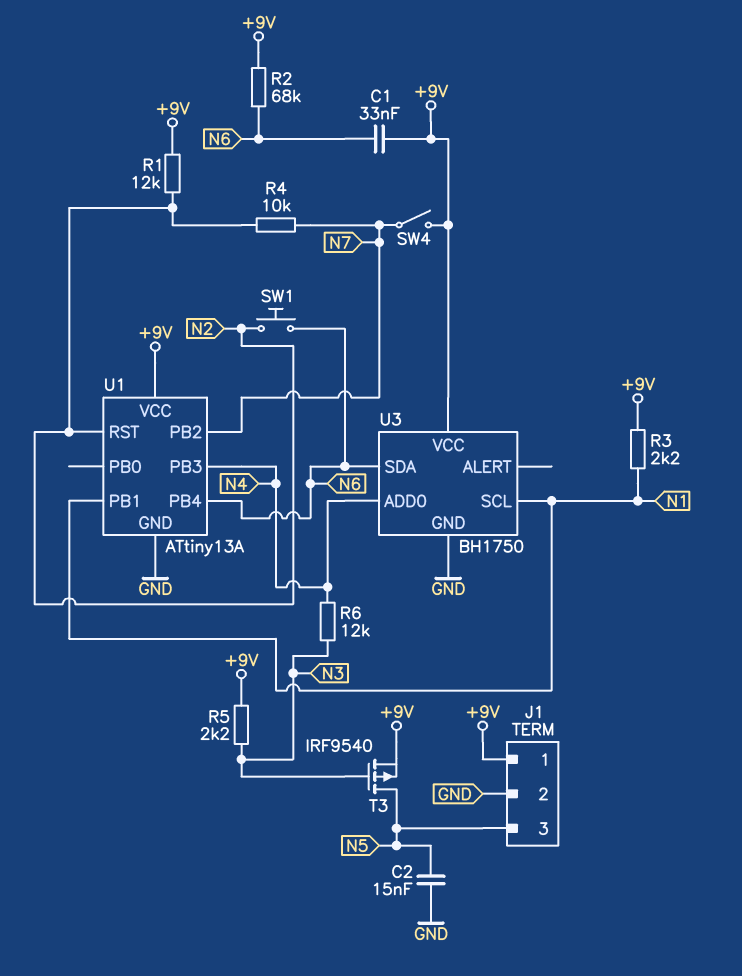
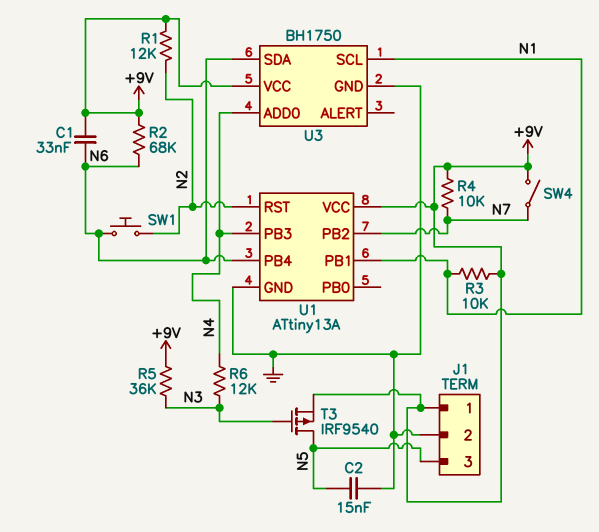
R3: 2.2k (+9V, N1) -> 10k (+9V, N1)
R4: 10k (N2, N7) -> 10k (+9V, N7)
R5: 2.2k (+9V, N3) -> 36k (+9V, N3)

